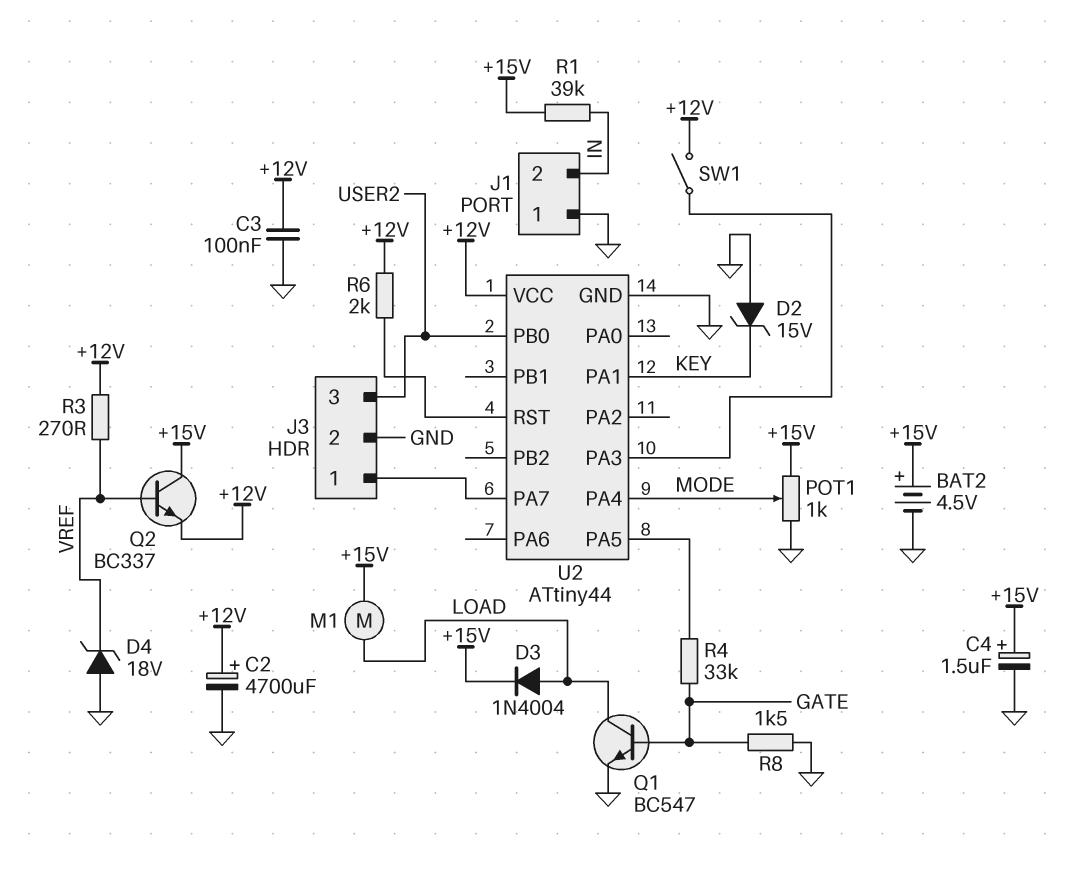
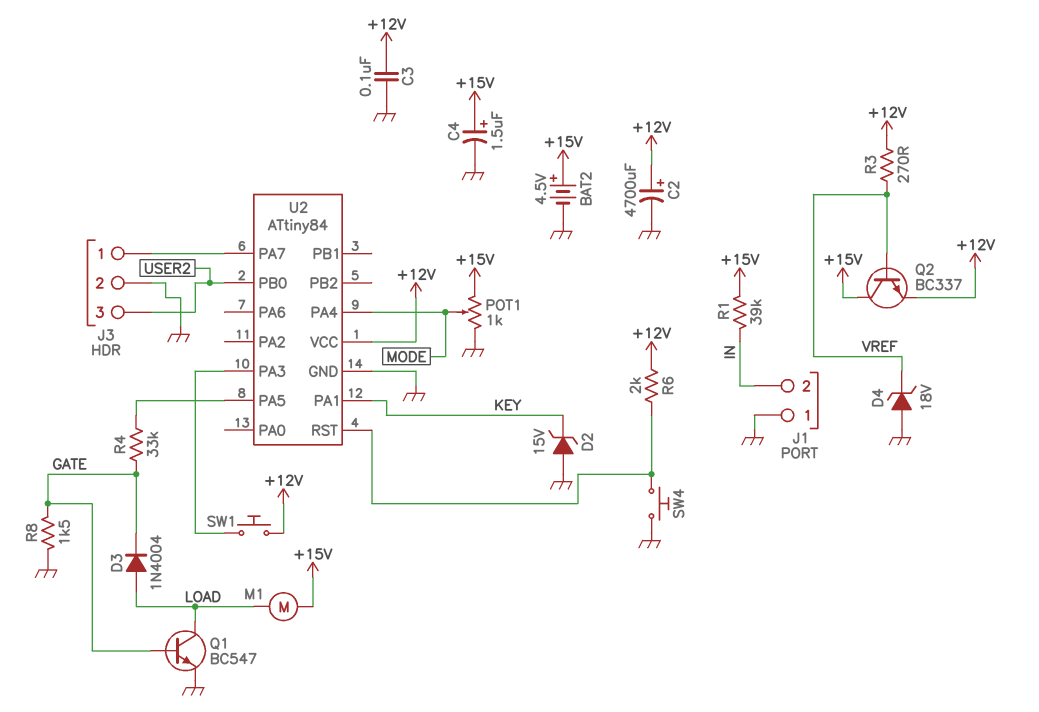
D3: diode 1N4004 (A LOAD, K +15V) -> diode 1N4004 (A LOAD, K GATE)
SW1: switch (+12V, U2/PA3) -> button (+12V, U2/PA3)
SW4: none -> button (GND, U2/RST)
U2: ATtiny44 -> ATtiny84

